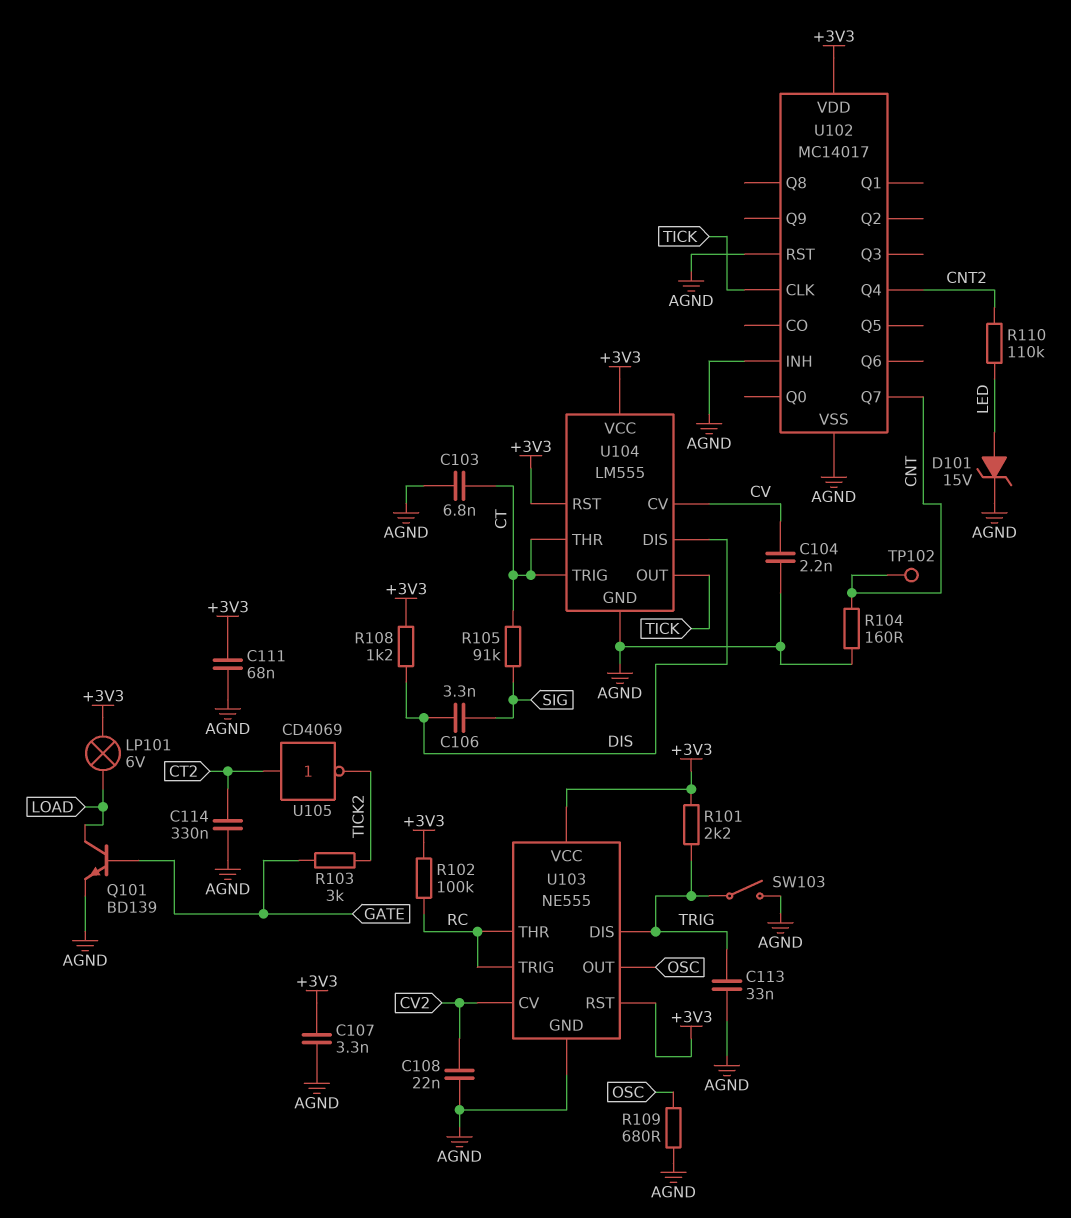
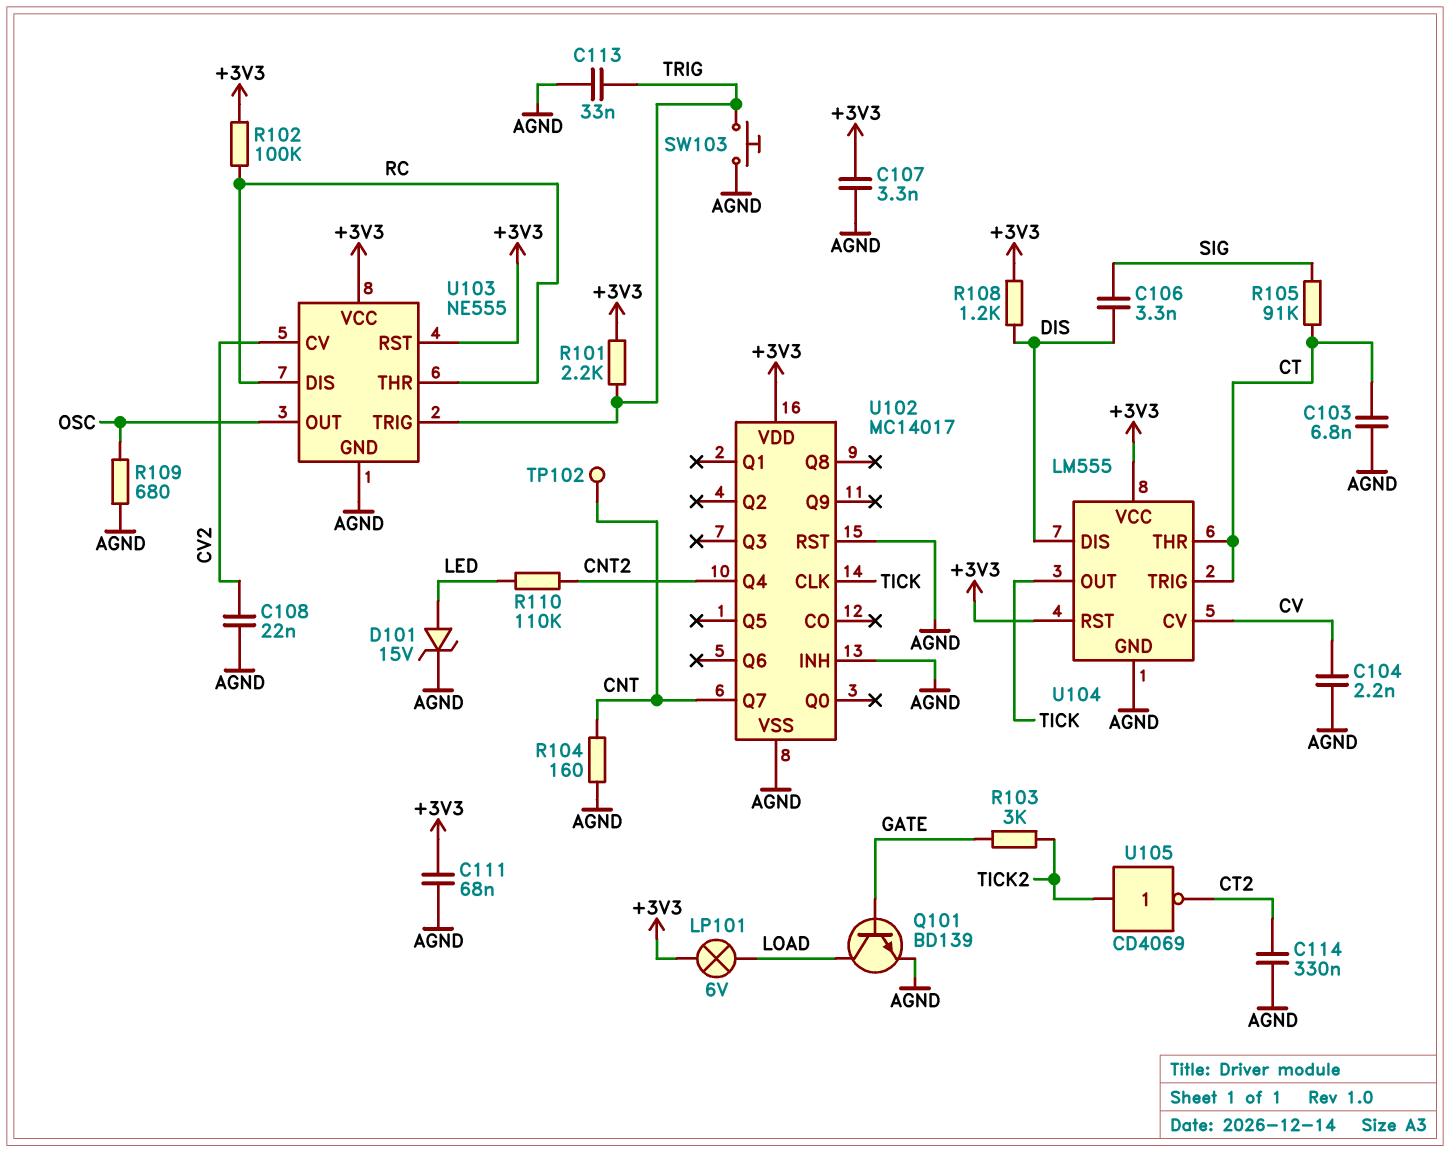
SW103: switch (AGND, TRIG) -> button (AGND, TRIG)
U103 pin DIS: TRIG -> RC
U103 pin TRIG: RC -> TRIG
U105: NOT CD4069 (in CT2, out TICK2) -> NOT CD4069 (in TICK2, out CT2)

